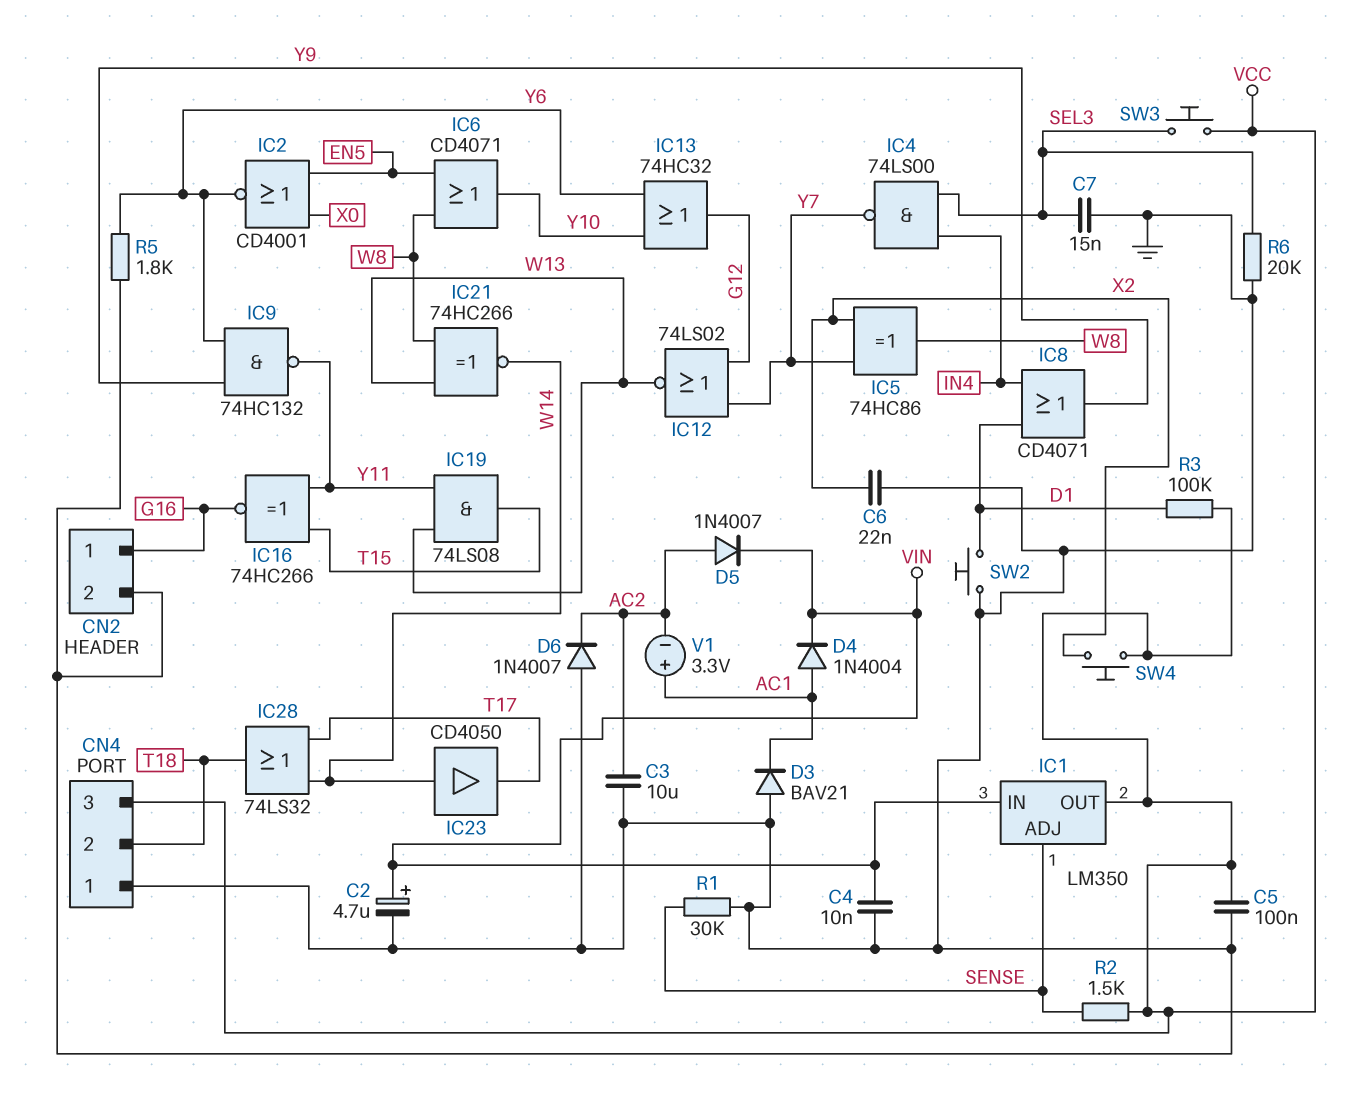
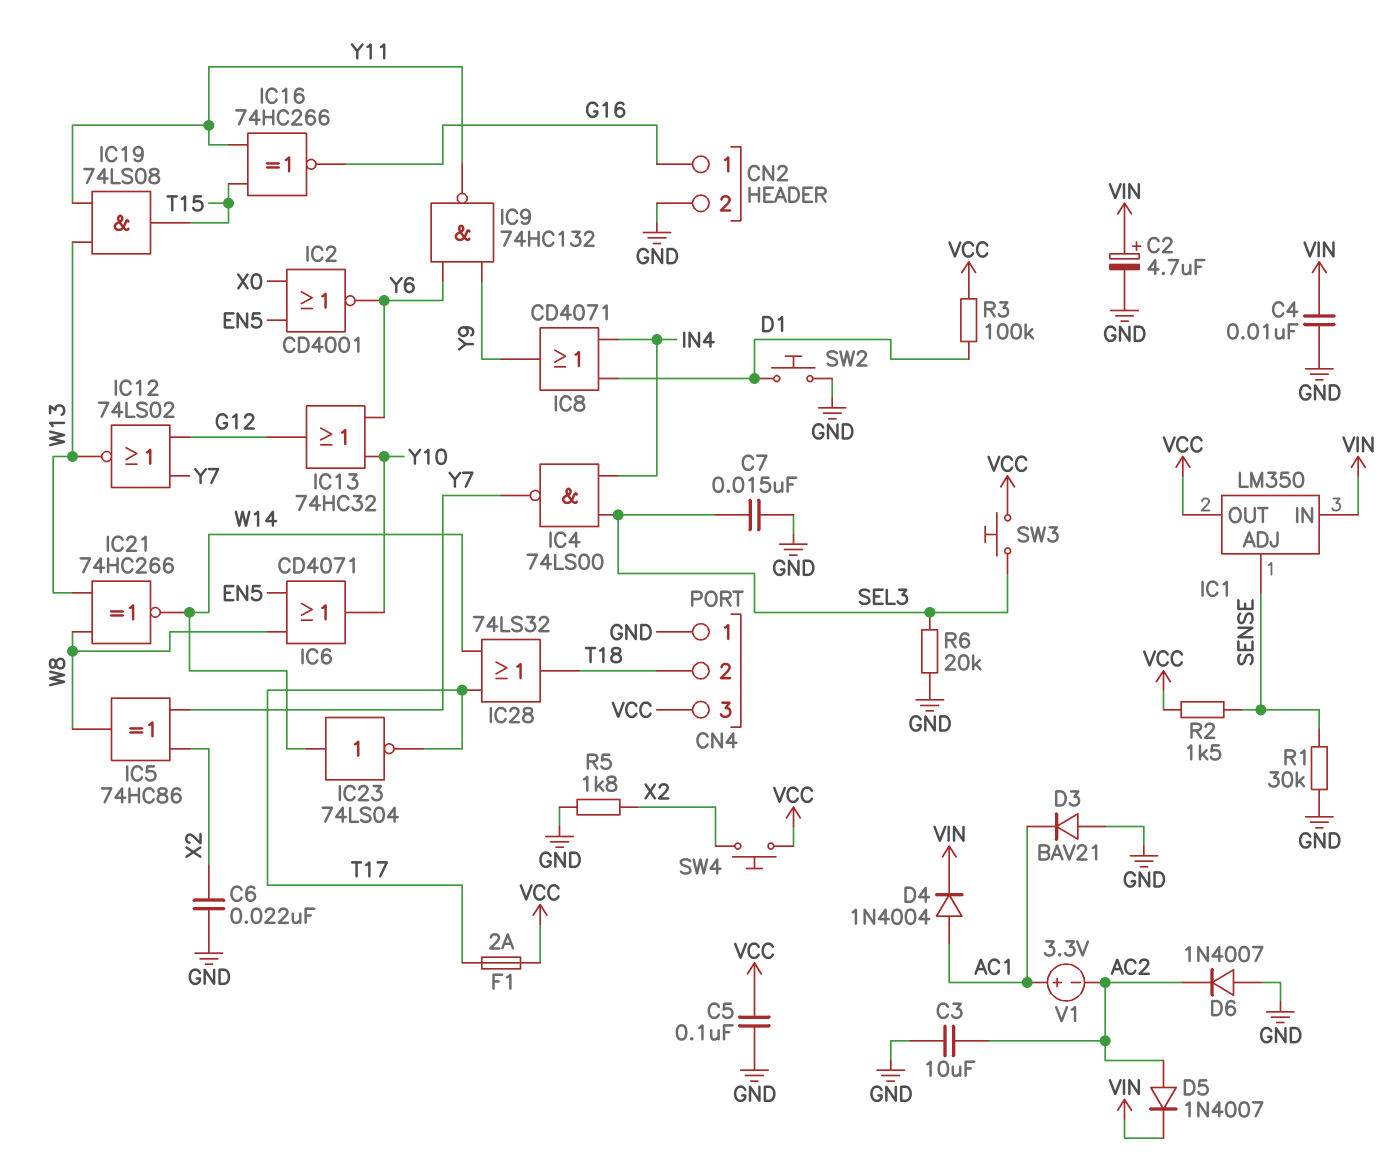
F1: none -> 2A (T17, VCC)
IC23: buffer CD4050 (in W14, out T17) -> NOT 74LS04 (in W14, out T17)
R5: 1.8k (GND, Y6) -> 1.8k (GND, X2)

